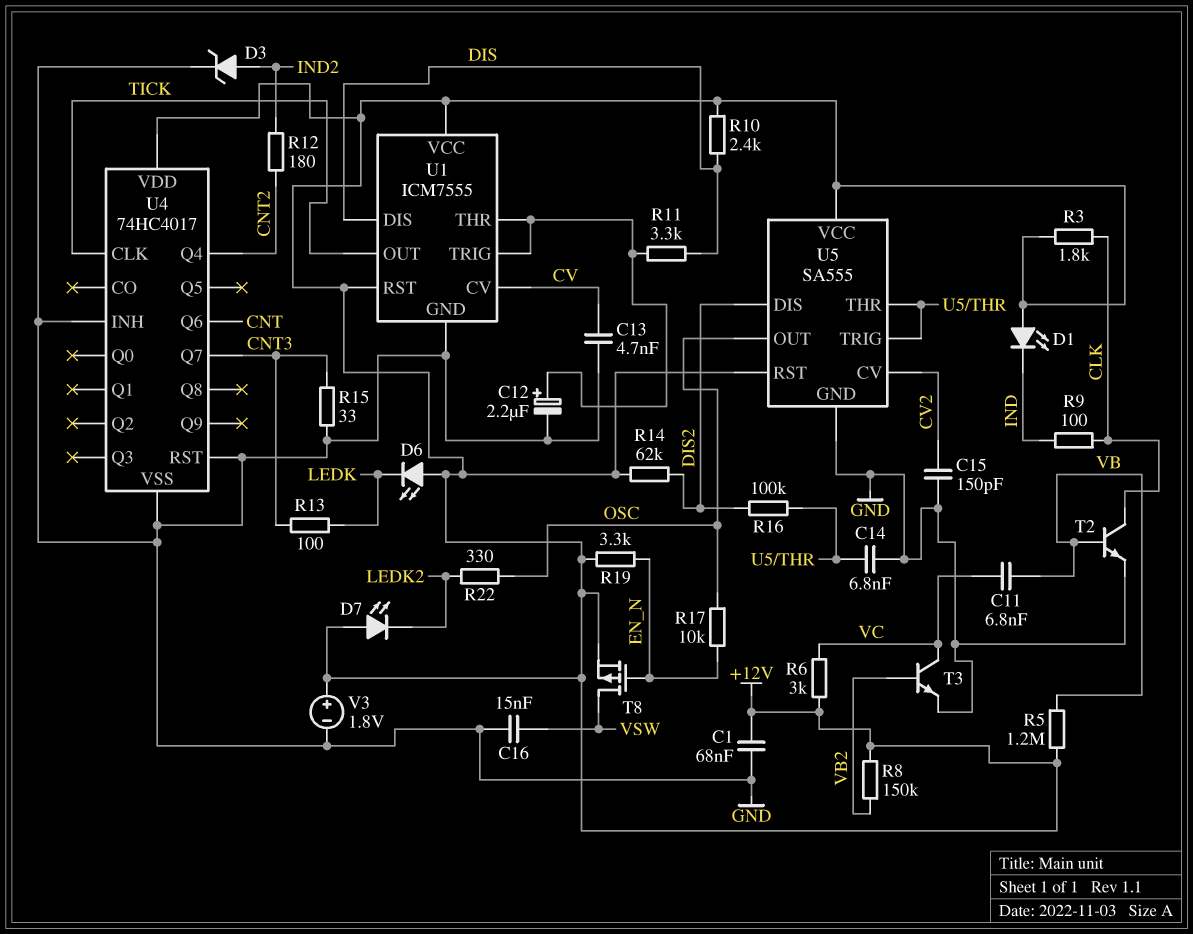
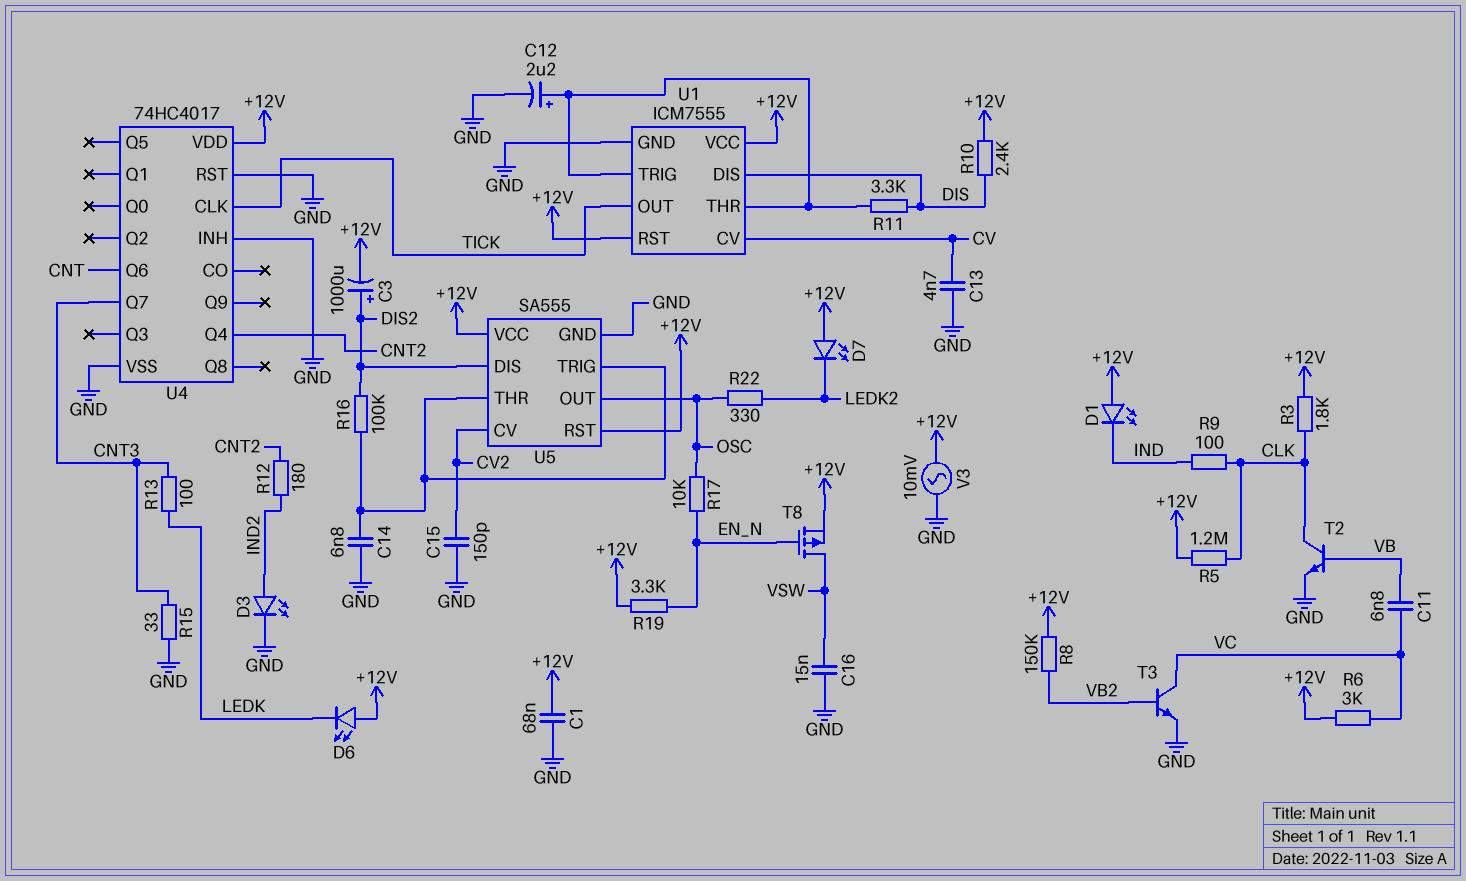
C3: none -> 1000uF (plus DIS2, minus +12V)
D3: zener (A IND2, K GND) -> LED (A IND2, K GND)
R5: 1.2M (+12V, VB) -> 1.2M (+12V, CLK)
R14: 62k (+12V, DIS2) -> none
V3: 1.8V (plus +12V, minus GND) -> AC 10mV (+12V, GND)

